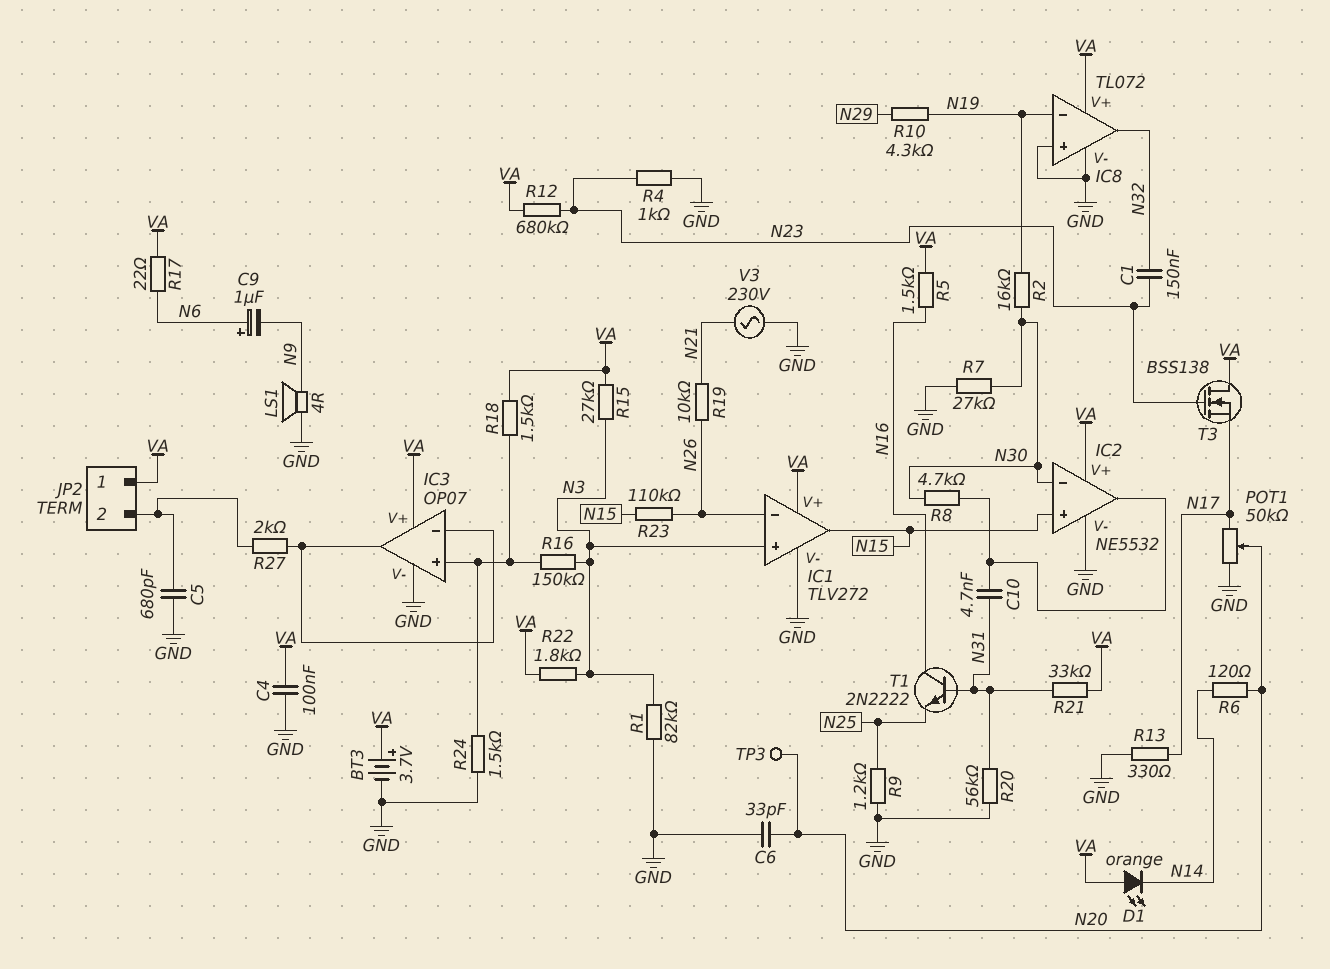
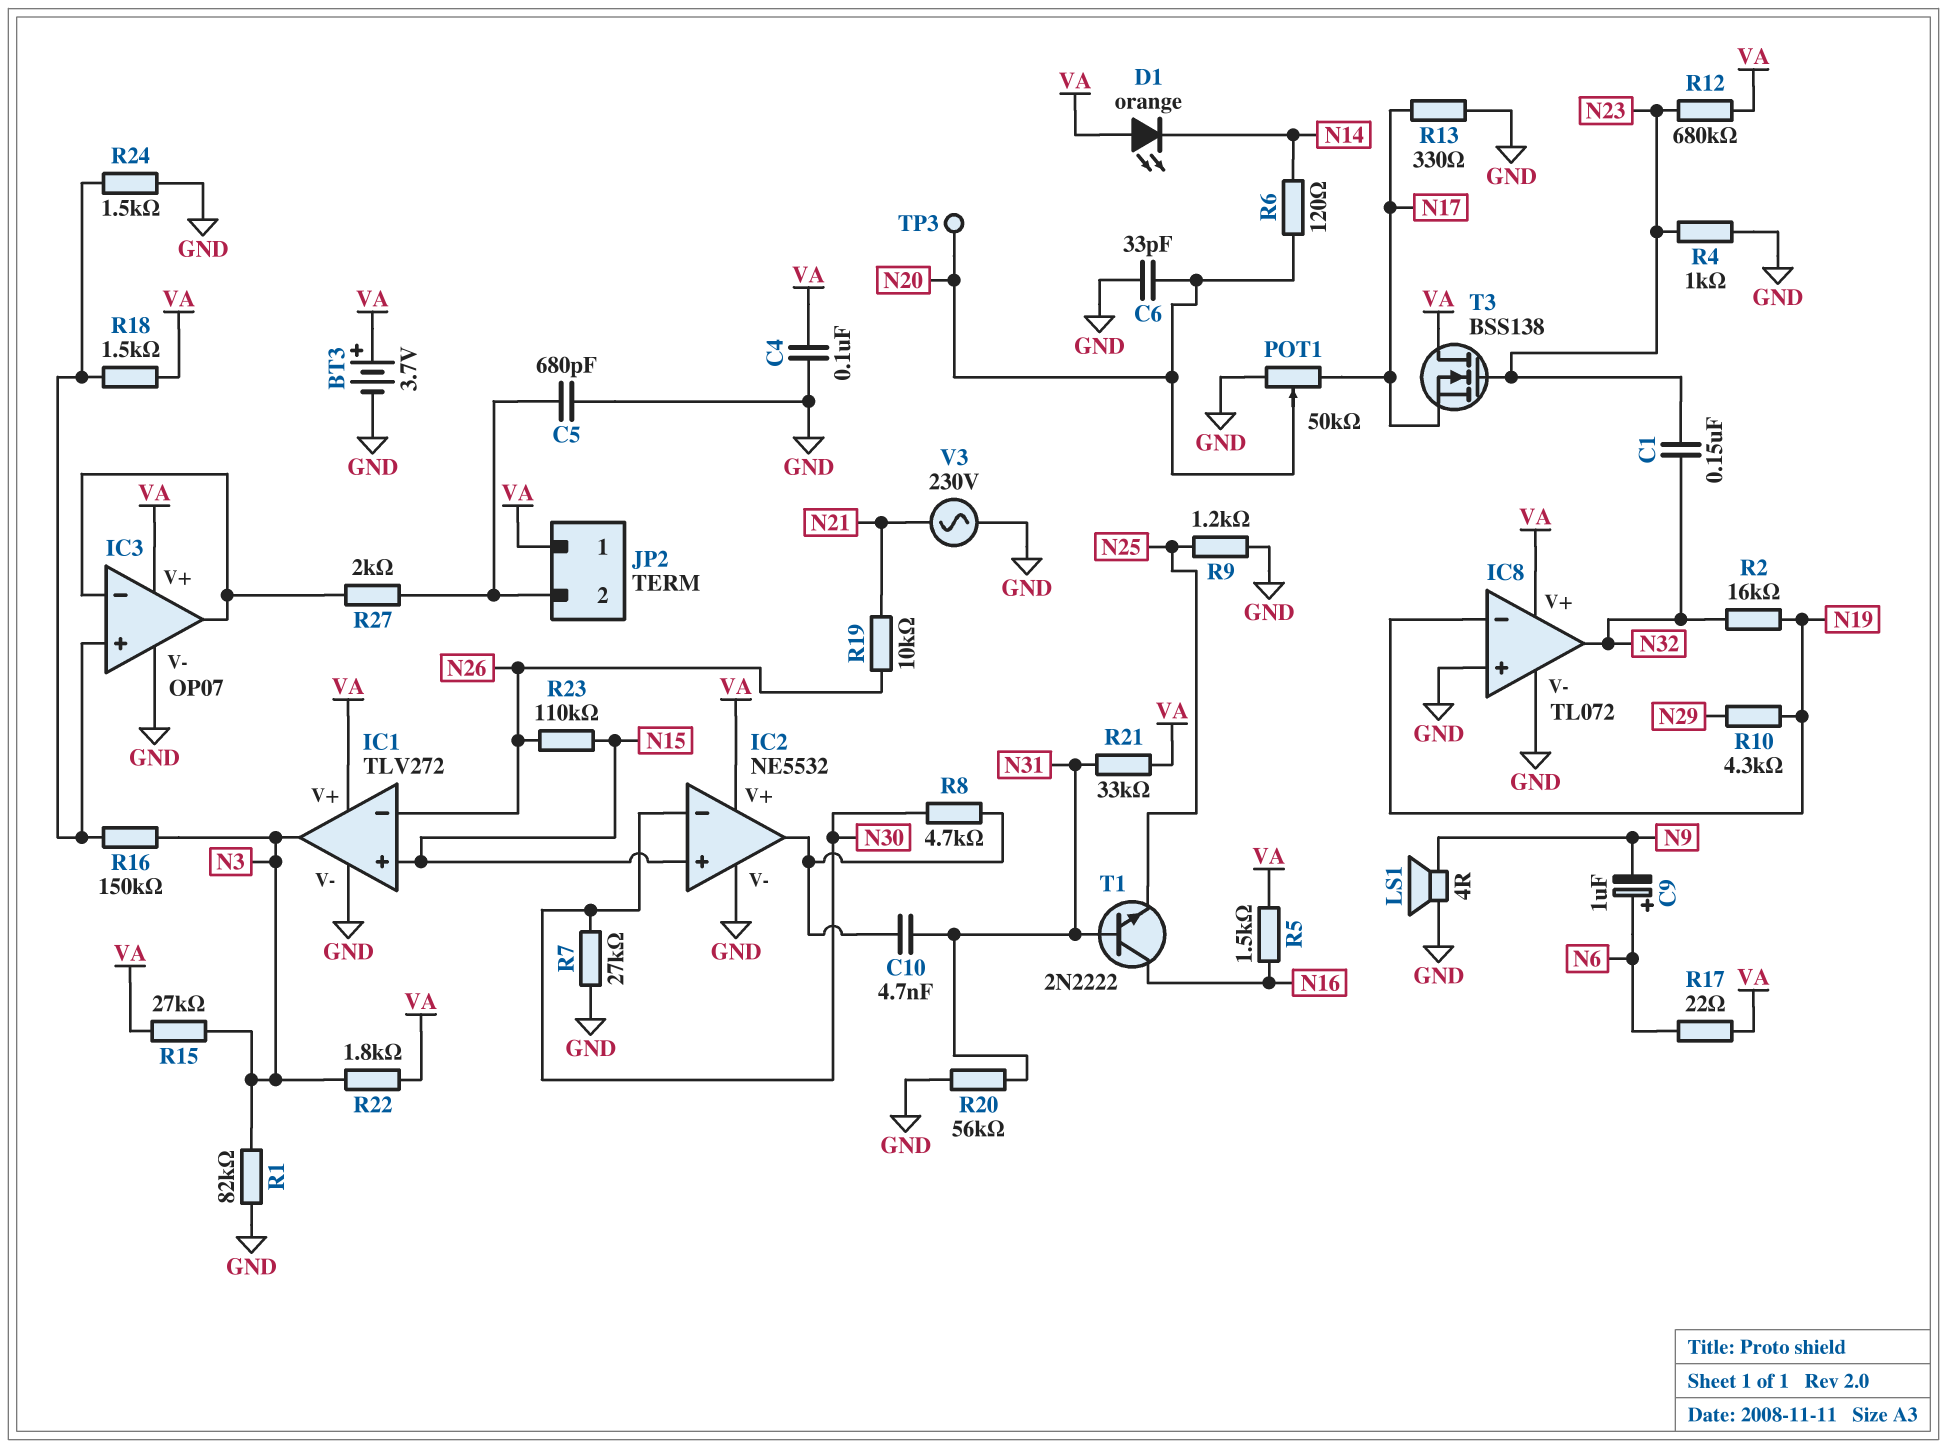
IC1 pin in+: N3 -> N15
IC1 pin out: N15 -> N3
R2: 16k (N19, N30) -> 16k (N19, N32)

